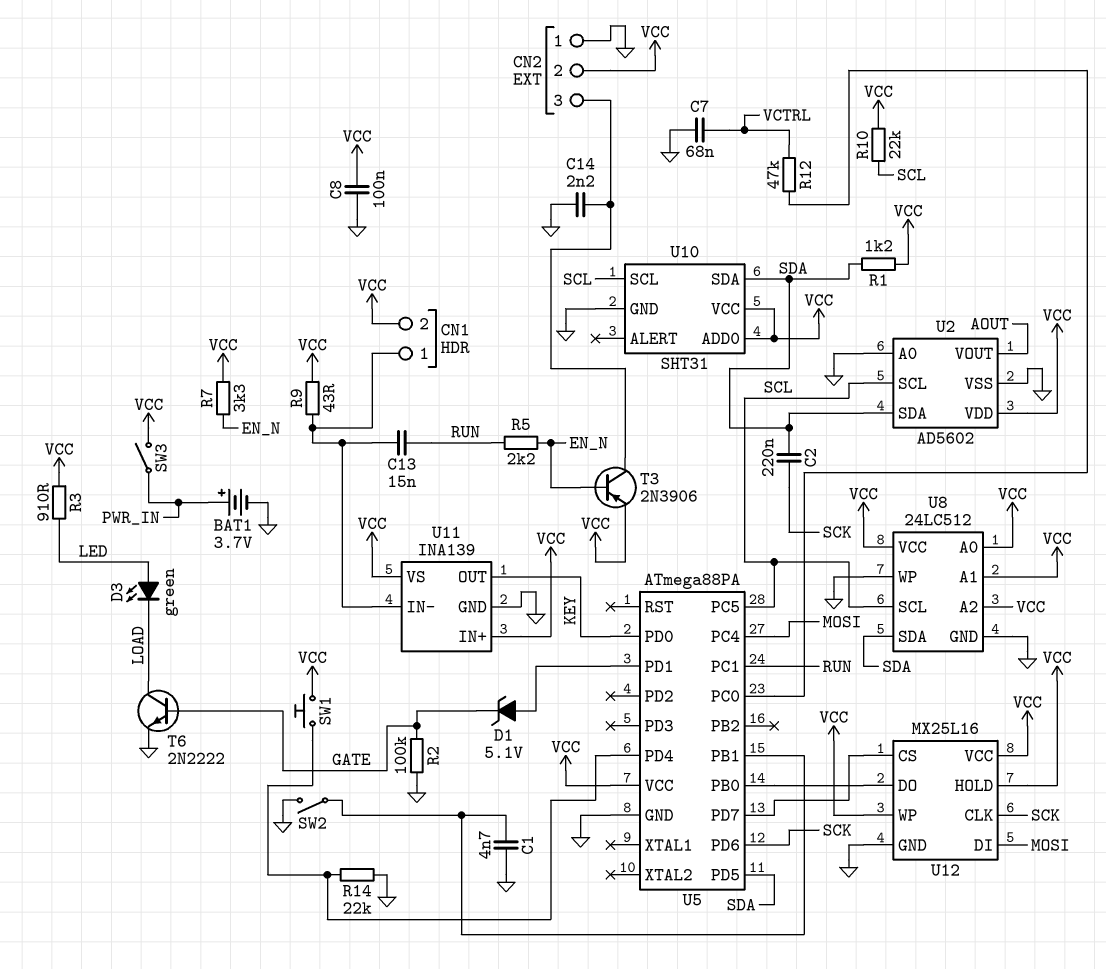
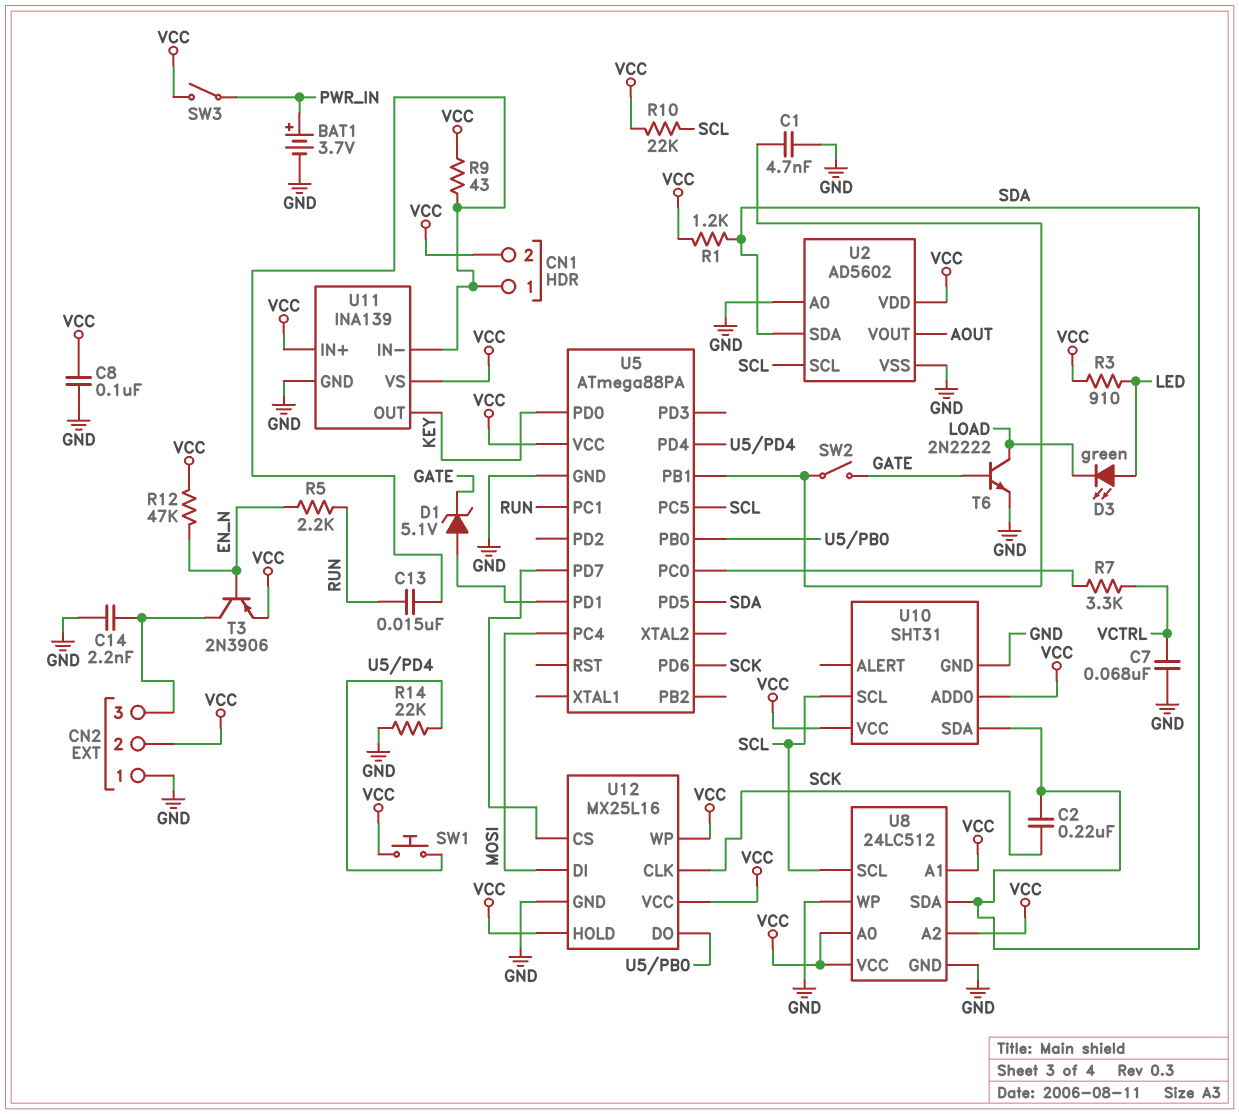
R2: 100k (GATE, GND) -> none
R7: 3.3k (EN_N, VCC) -> 3.3k (U5/PC0, VCTRL)
R12: 47k (U5/PC0, VCTRL) -> 47k (EN_N, VCC)
SW2: switch (GND, U5/PB1) -> switch (GATE, U5/PB1)

